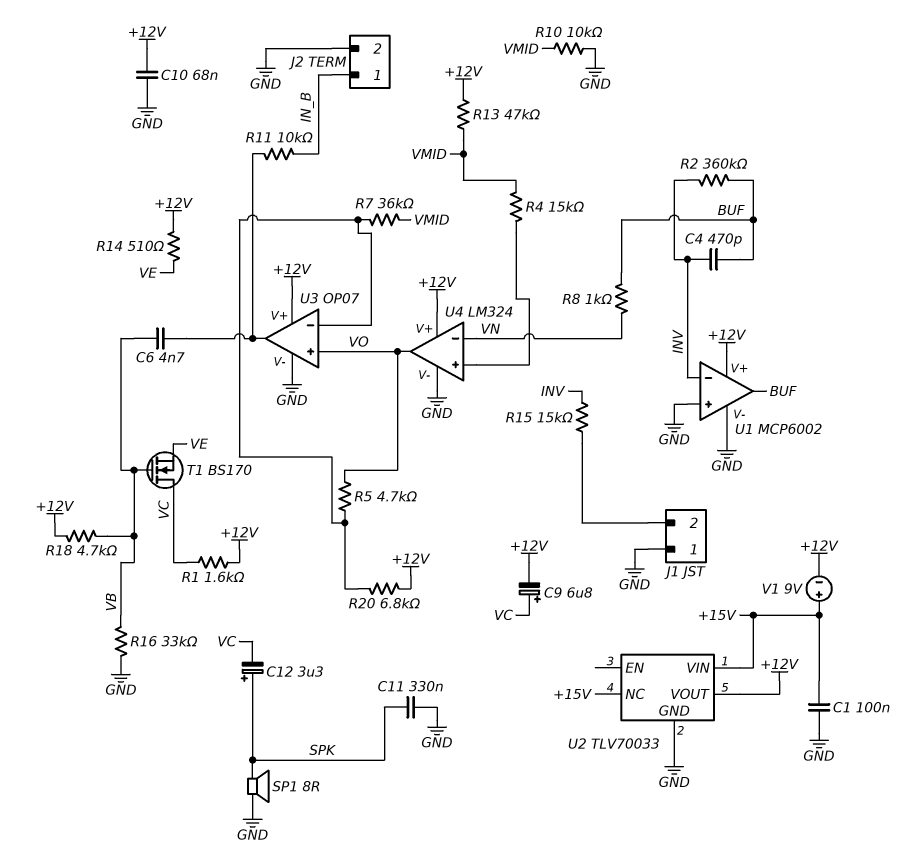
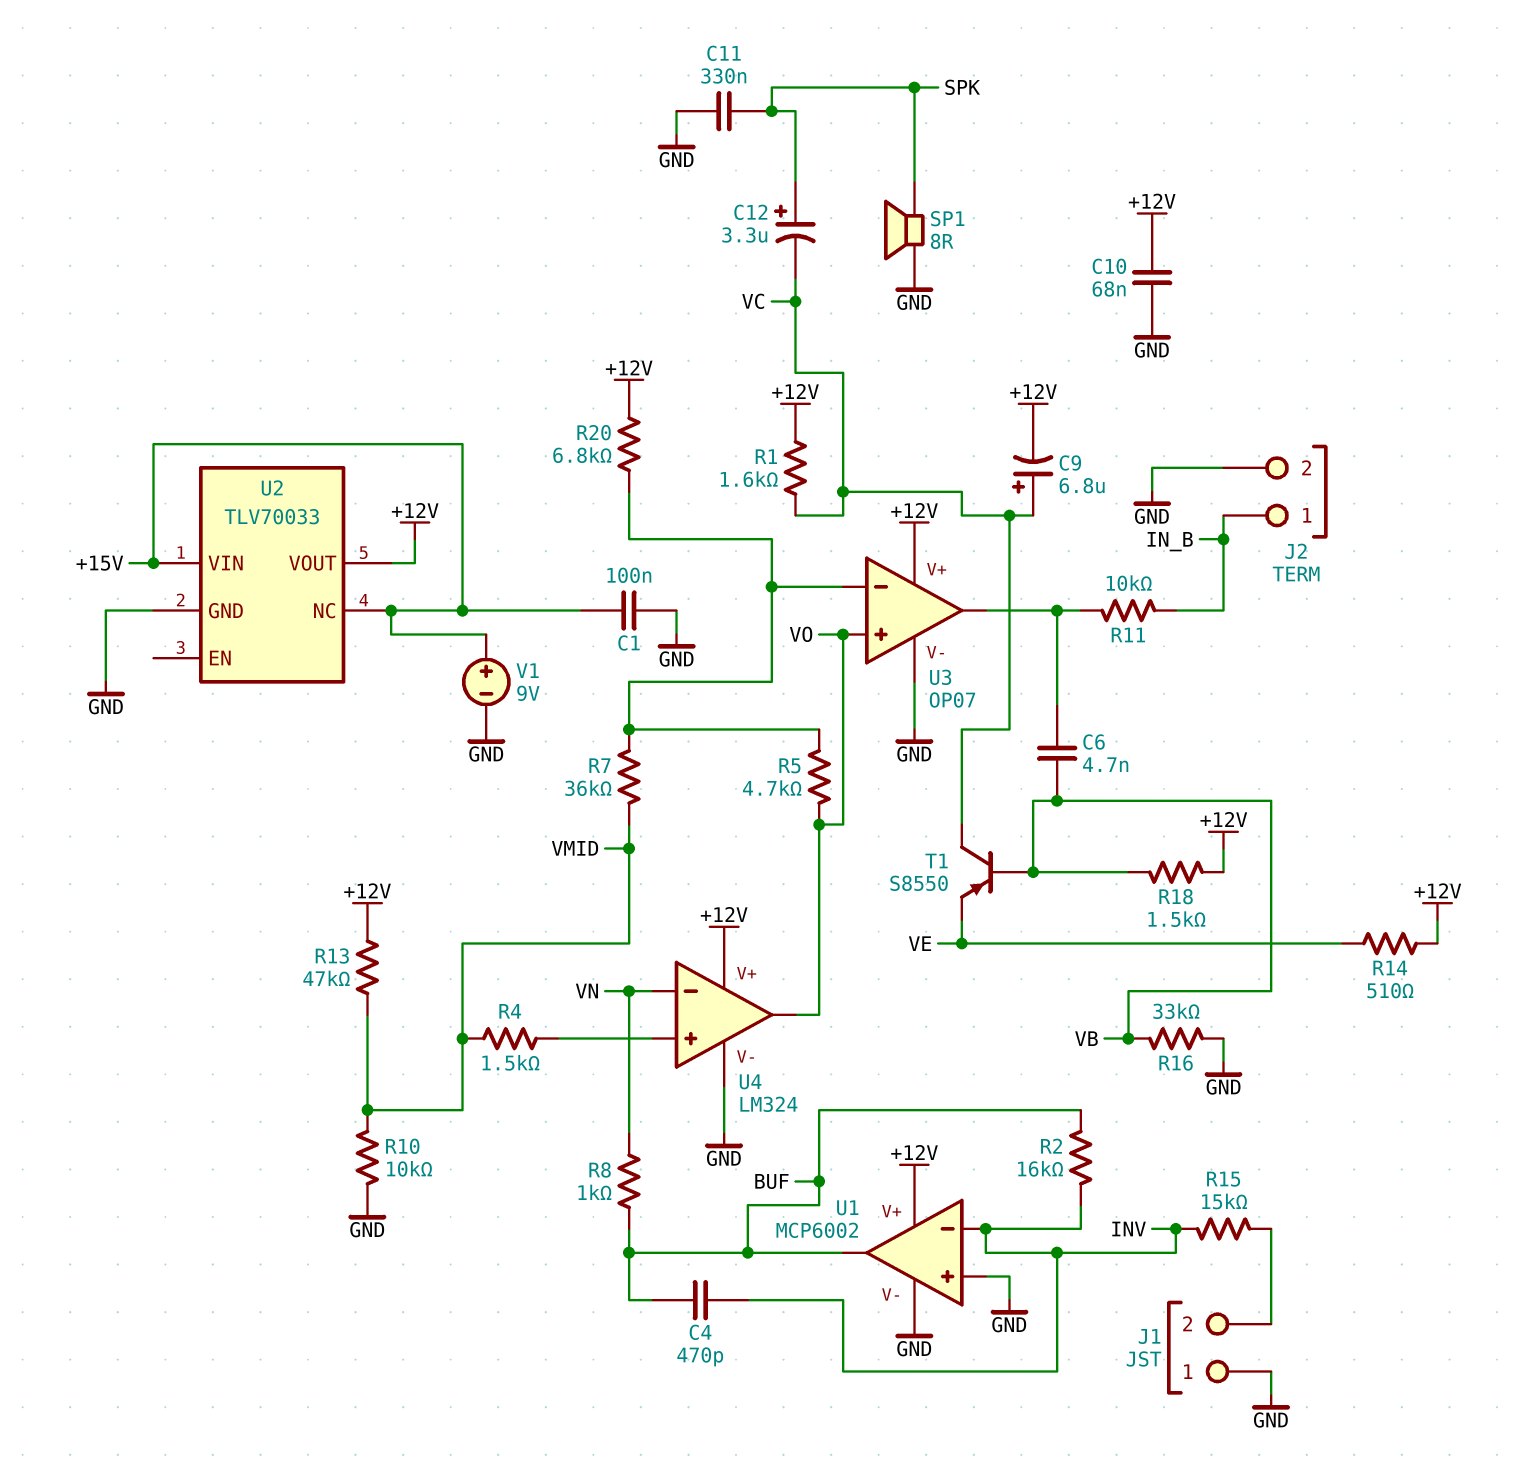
R2: 360k (BUF, INV) -> 16k (BUF, INV)
R4: 15k (U4/in+, VMID) -> 1.5k (U4/in+, VMID)
R18: 4.7k (+12V, VB) -> 1.5k (+12V, VB)
T1: NMOS BS170 (G VB, D VC, S VE) -> PNP S8550 (B VB, C VC, E VE)
V1: 9V (plus +15V, minus +12V) -> 9V (plus +15V, minus GND)

